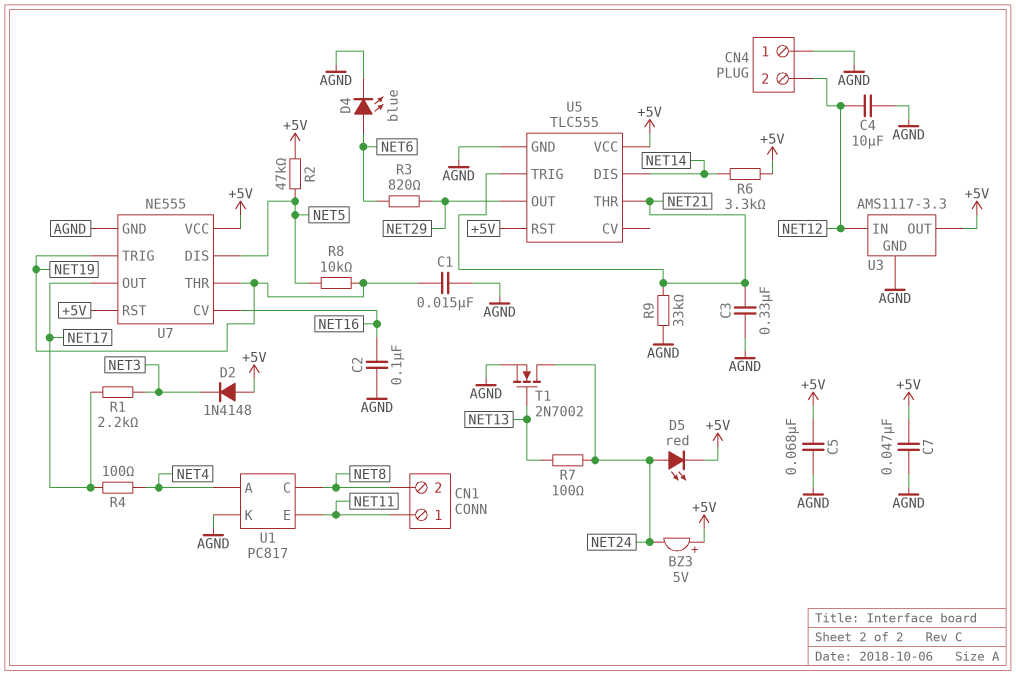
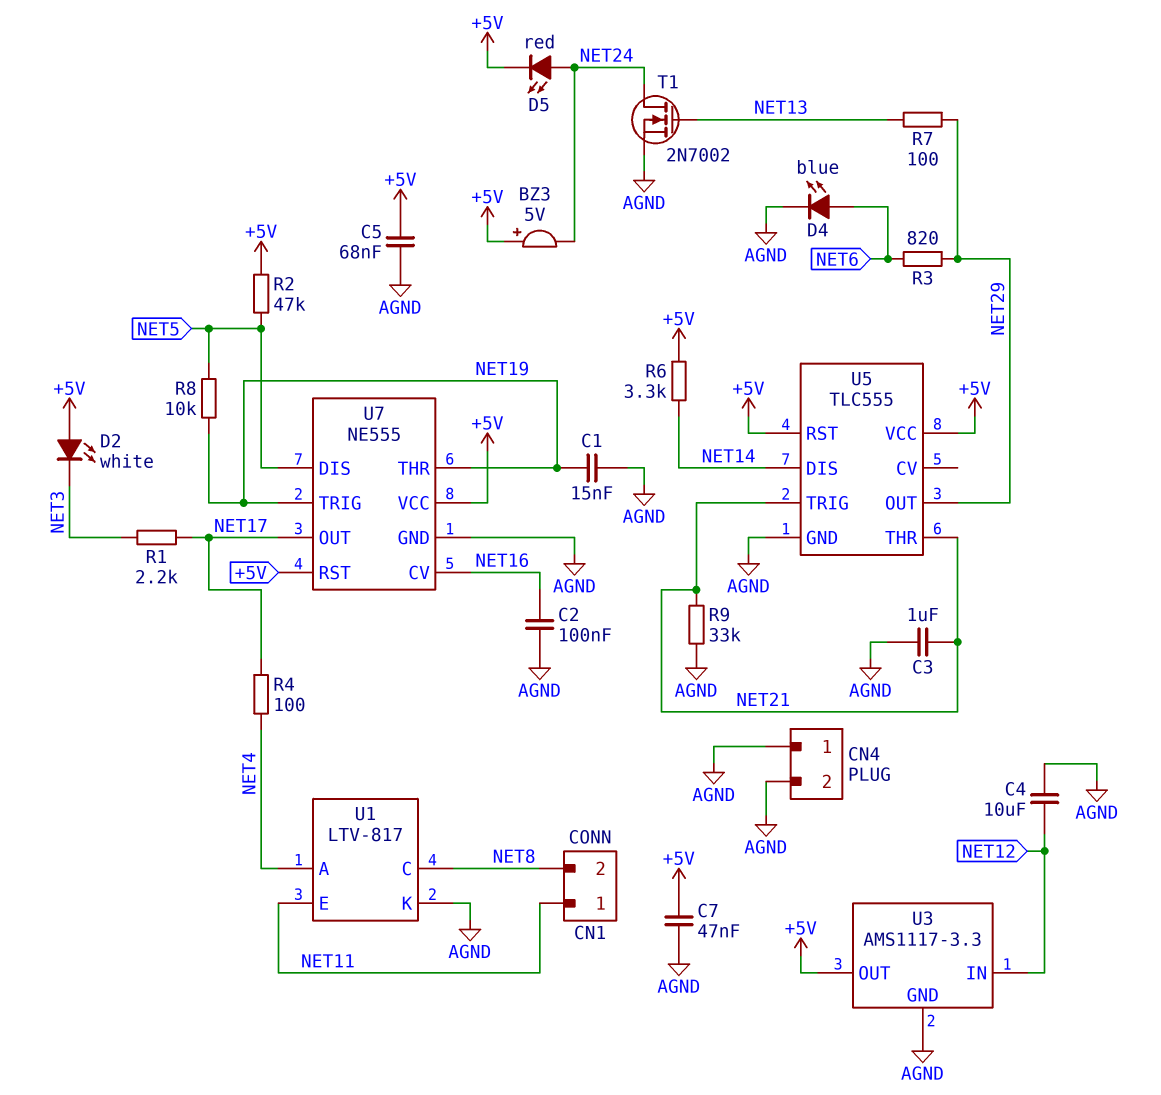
C3: 330nF (AGND, NET21) -> 1uF (AGND, NET21)
CN4 pin 2: NET12 -> AGND
D2: diode 1N4148 (A +5V, K NET3) -> LED white (A +5V, K NET3)
R7: 100 (NET13, NET24) -> 100 (NET13, NET29)
U1: PC817 -> LTV-817

